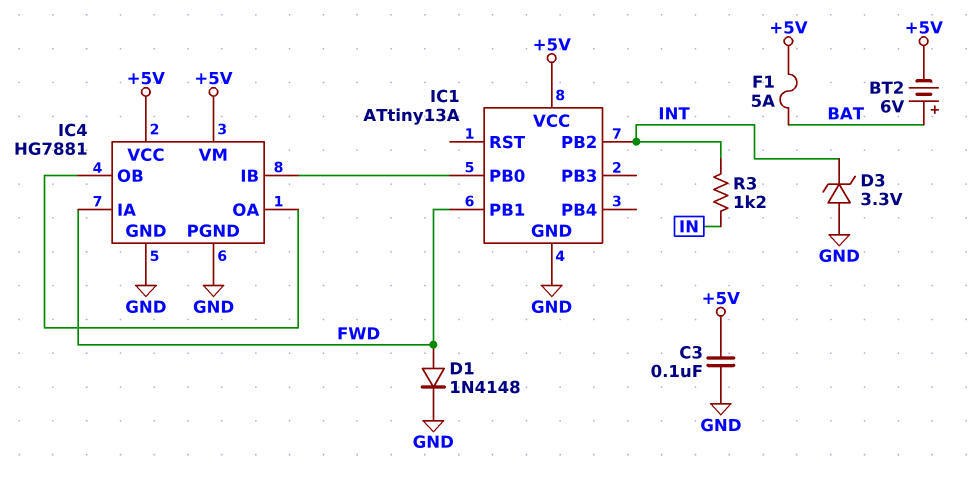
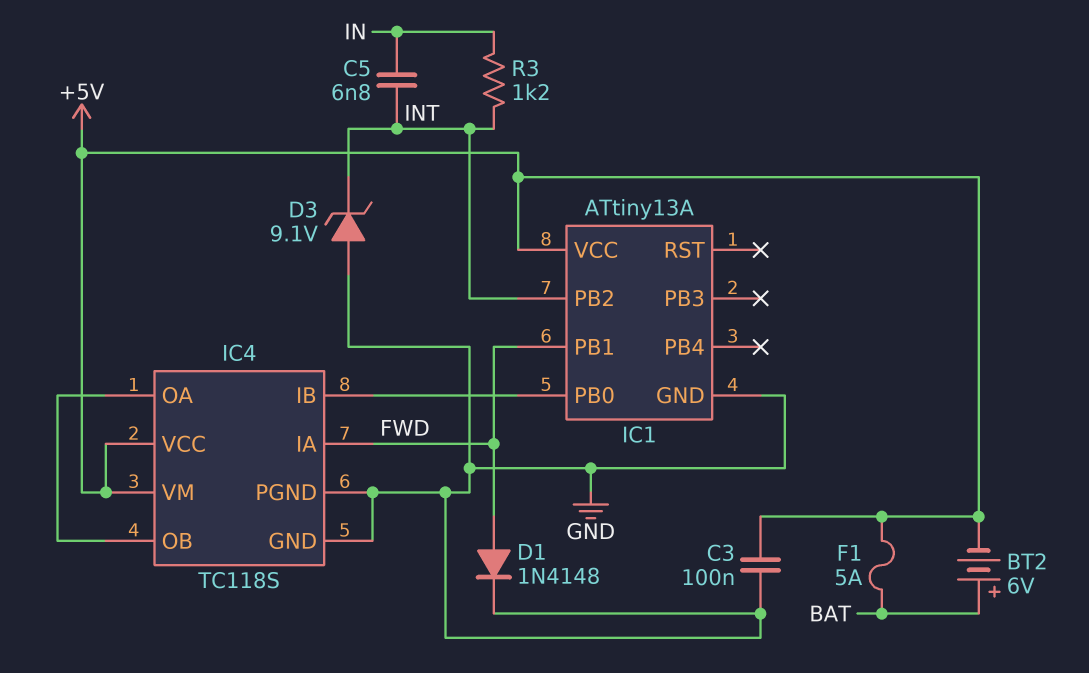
C5: none -> 6.8nF (IN, INT)
D3: zener 3.3V (A GND, K INT) -> zener 9.1V (A GND, K INT)
IC4: HG7881 -> TC118S

